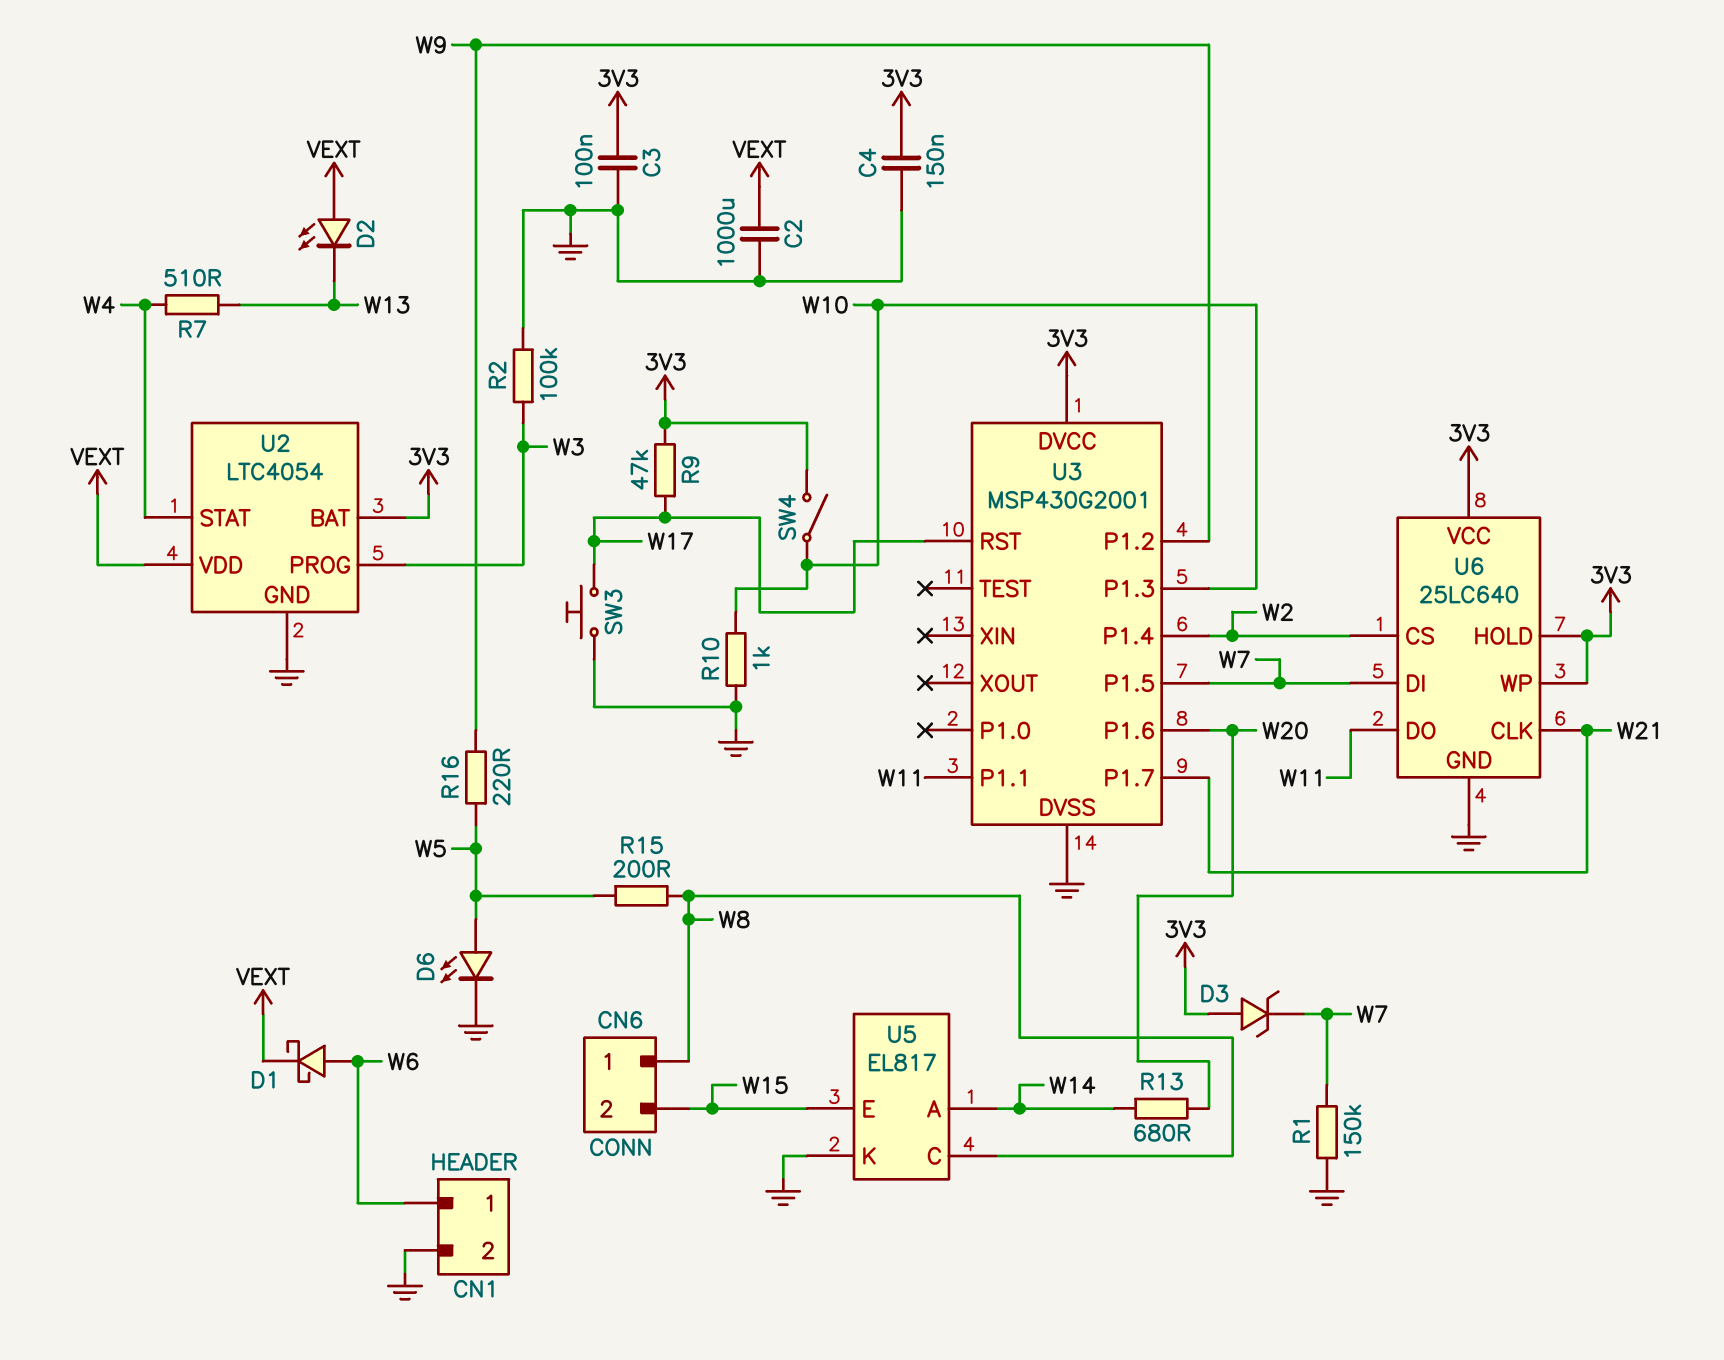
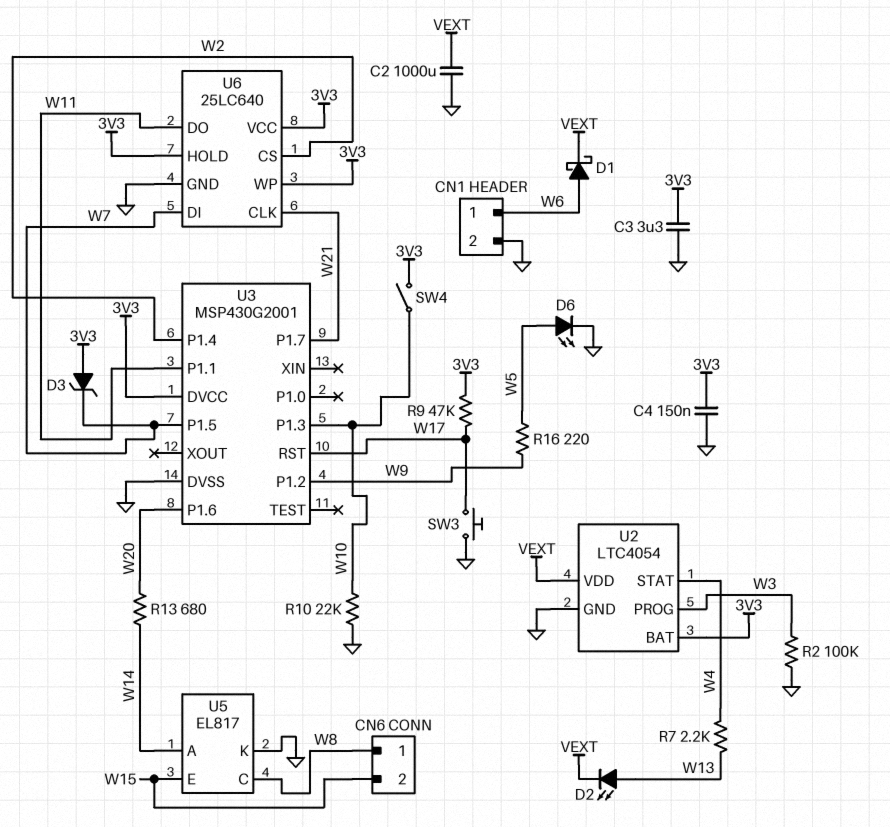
C3: 100nF (3V3, GND) -> 3.3uF (3V3, GND)
D2: LED (A VEXT, K W13) -> LED (A W13, K VEXT)
R1: 150k (GND, W7) -> none
R7: 510 (W4, W13) -> 2.2k (W4, W13)
R10: 1k (GND, W10) -> 22k (GND, W10)
R15: 200 (W5, W8) -> none

